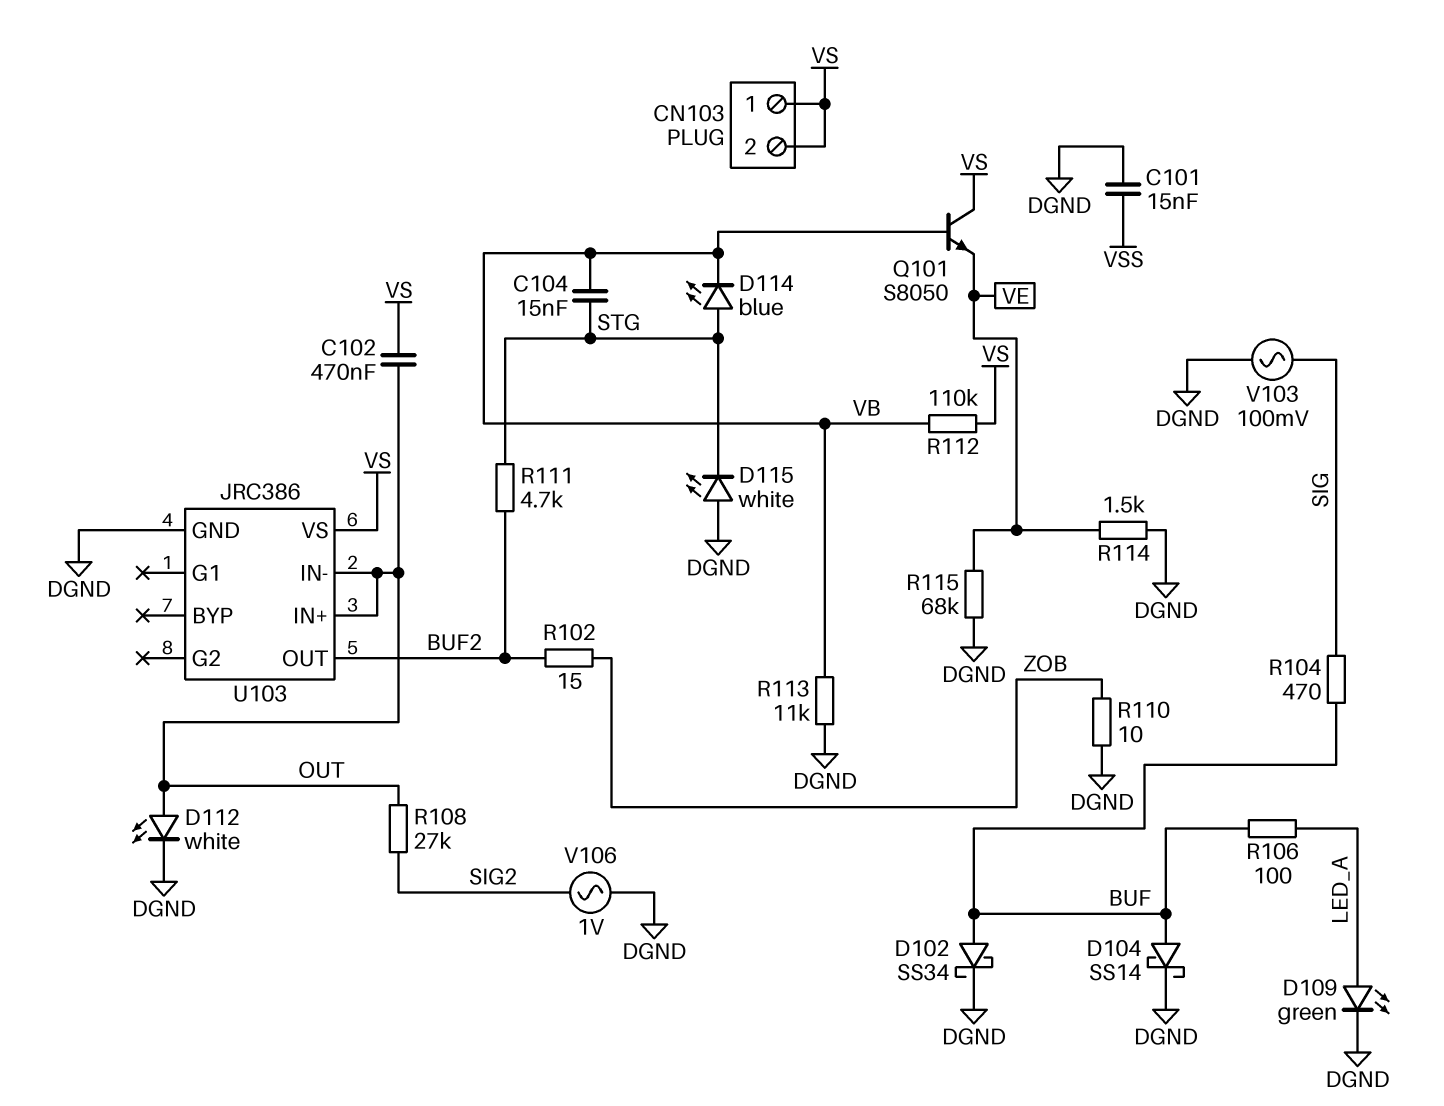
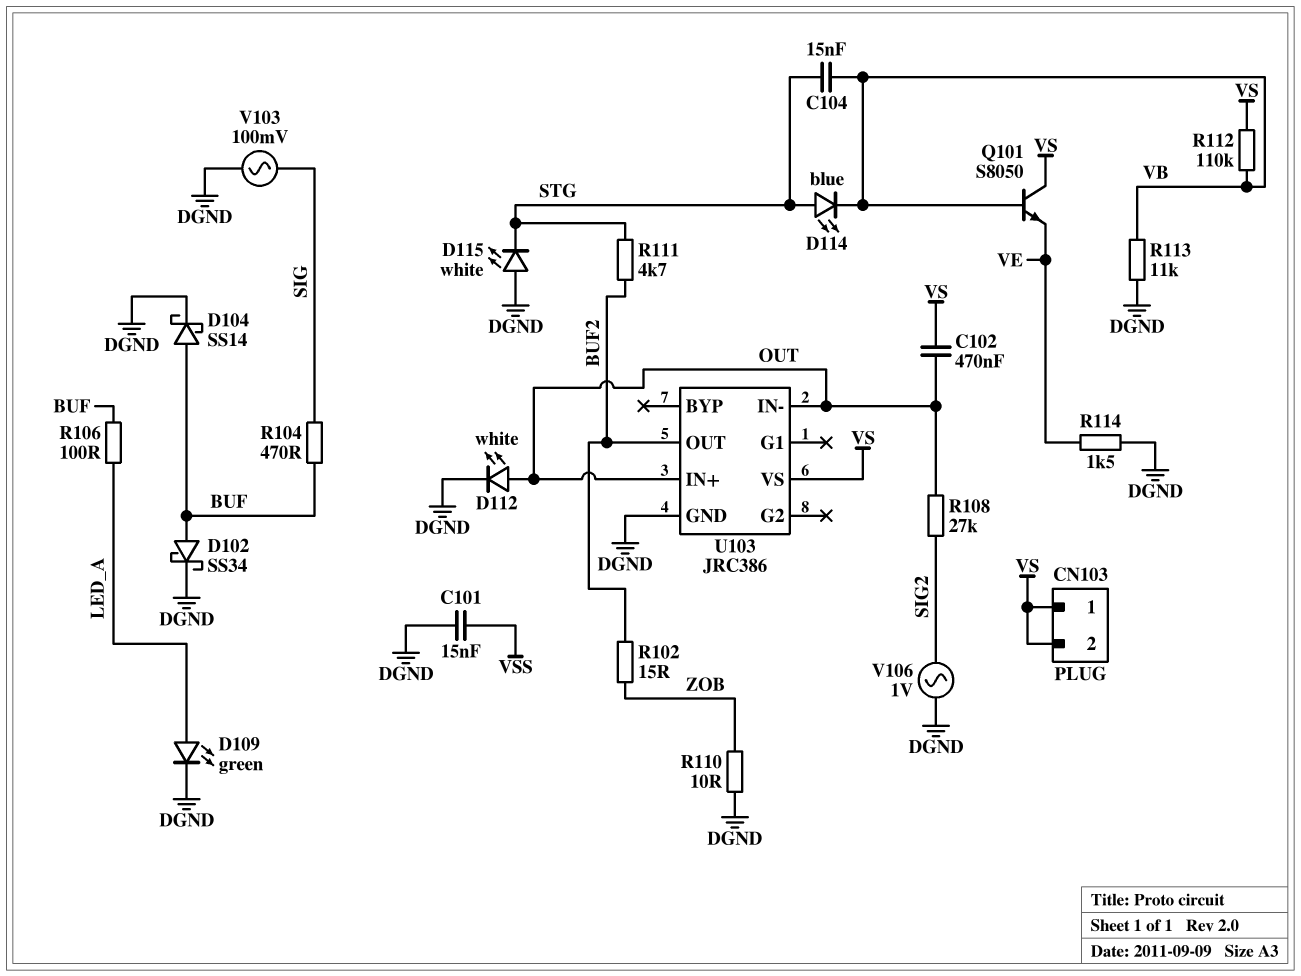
R115: 68k (DGND, VE) -> none

